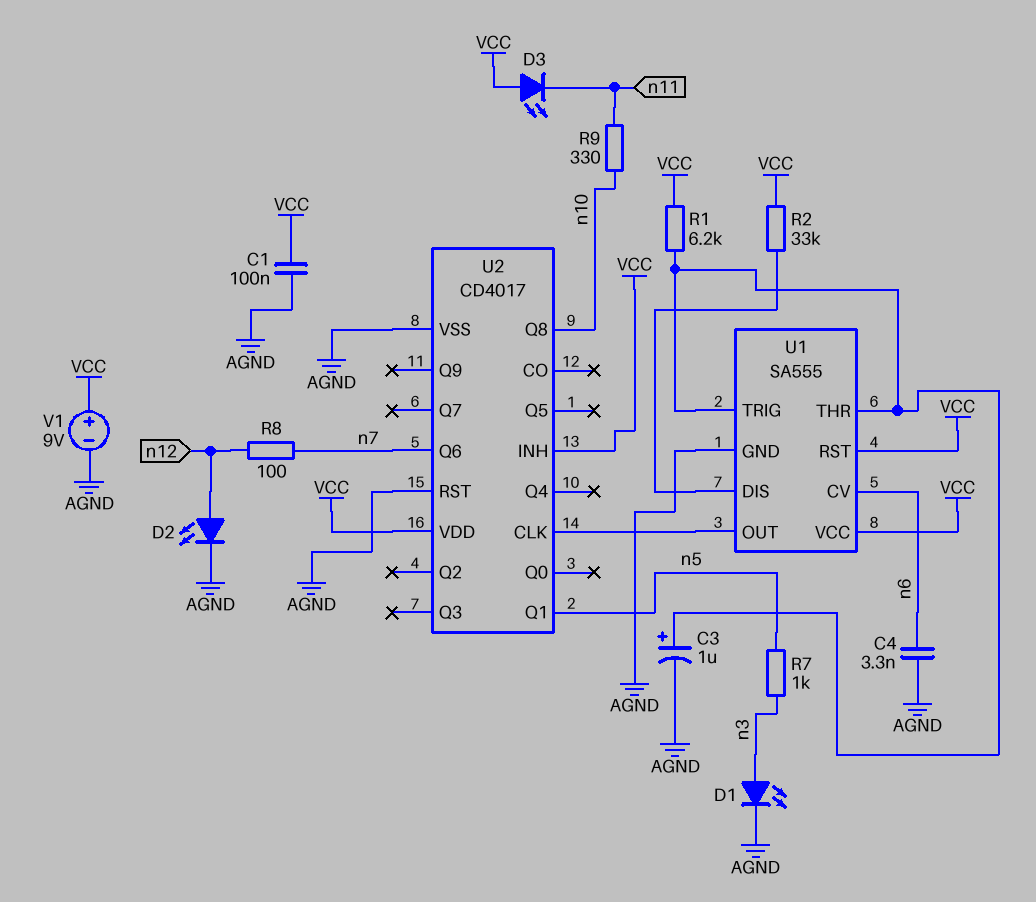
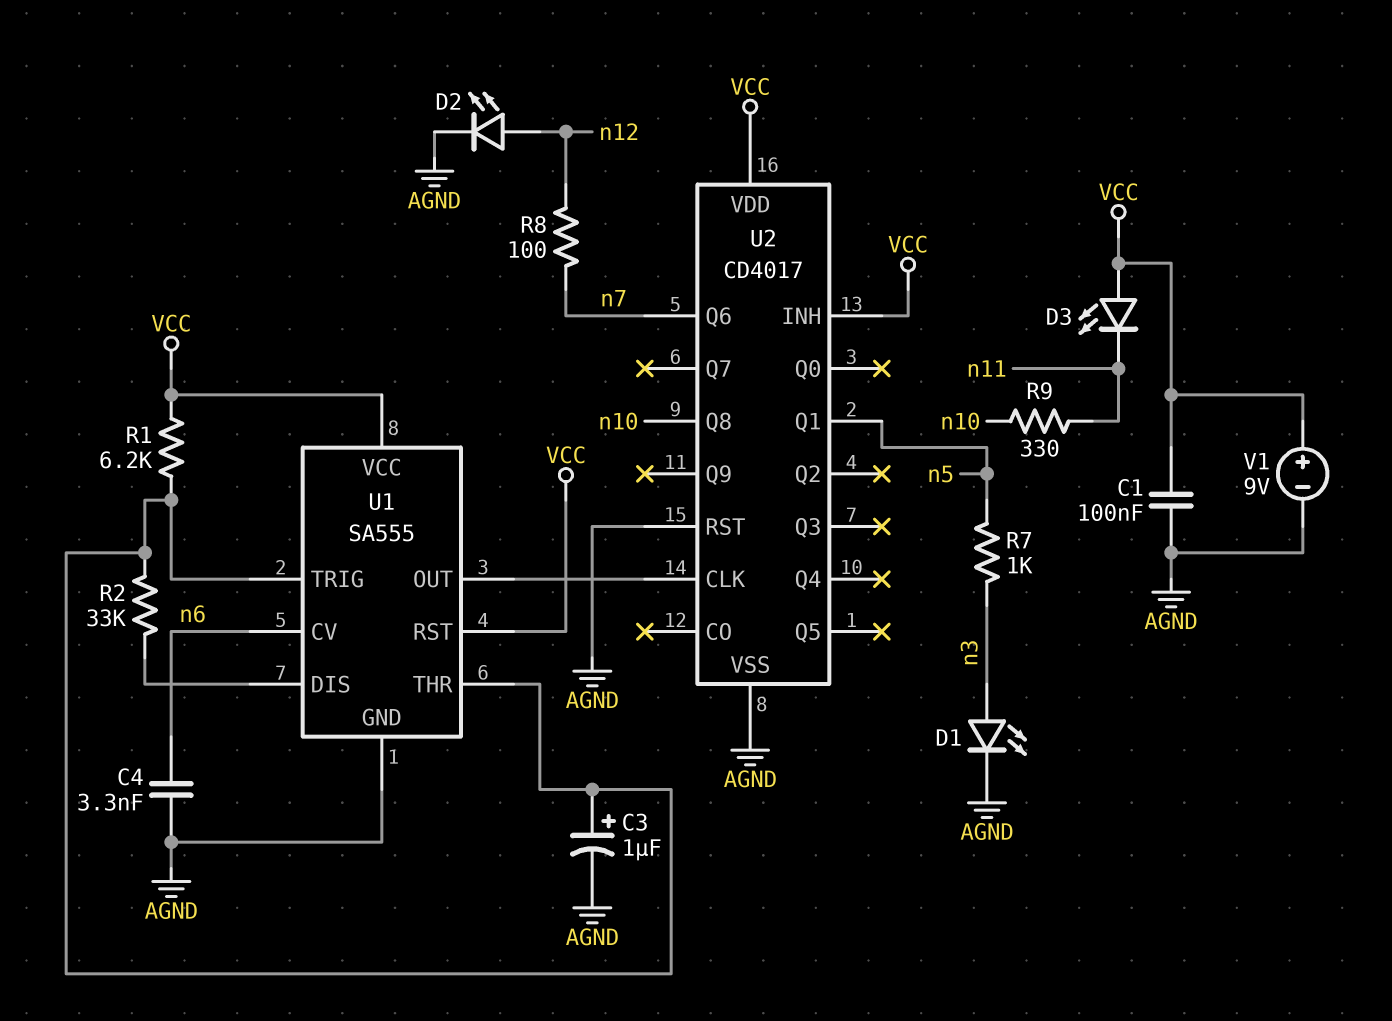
R2: 33k (U1/DIS, VCC) -> 33k (U1/DIS, U1/THR)

